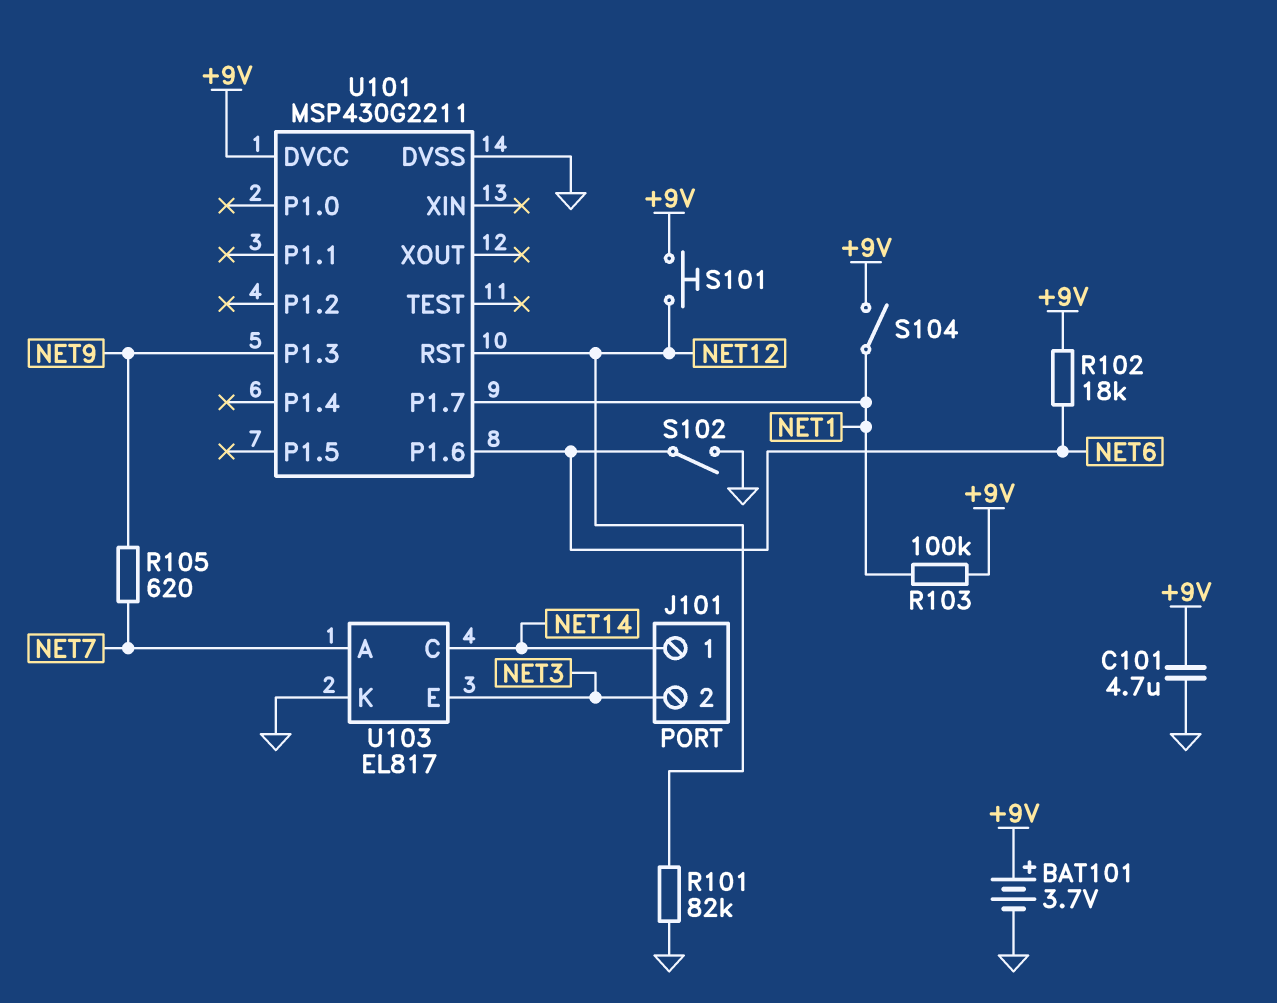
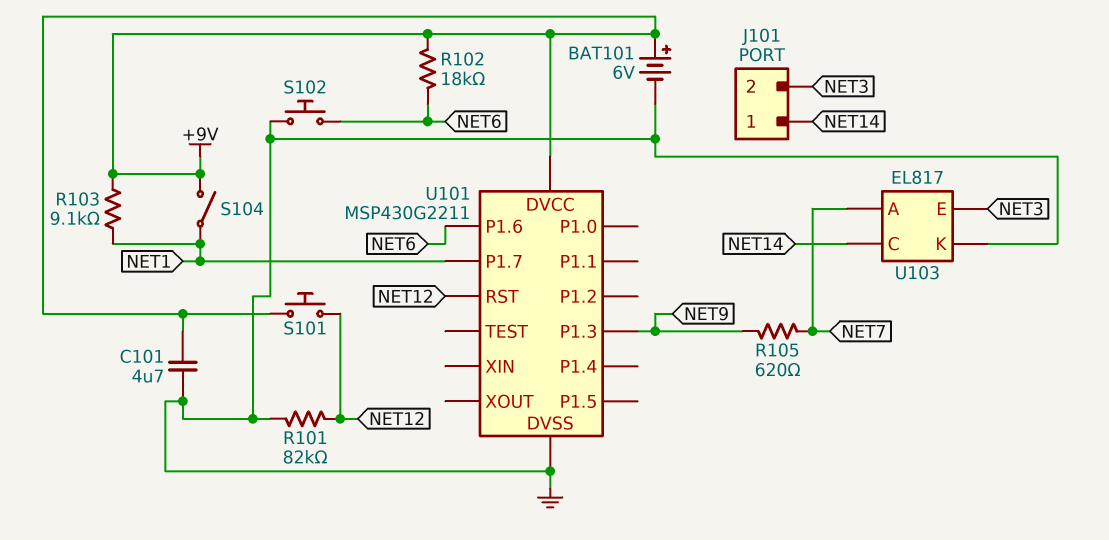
BAT101: 3.7V (plus +9V, minus GND) -> 6V (plus +9V, minus GND)
R103: 100k (+9V, NET1) -> 9.1k (+9V, NET1)
S102: switch (GND, NET6) -> button (GND, NET6)

